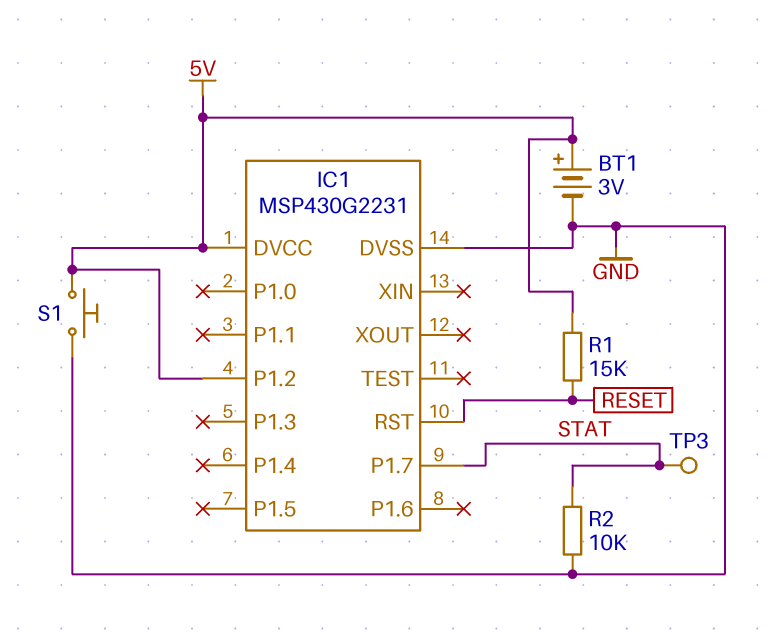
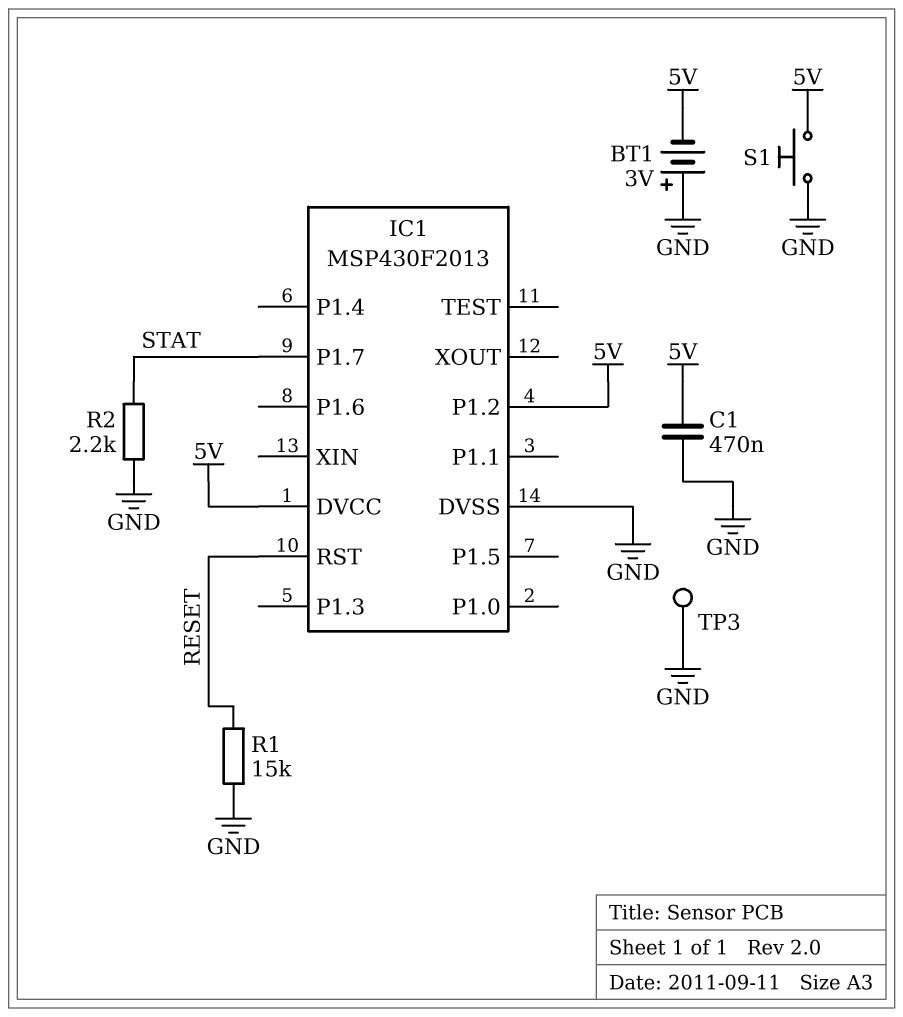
BT1: 3V (plus 5V, minus GND) -> 3V (plus GND, minus 5V)
C1: none -> 470nF (5V, GND)
IC1: MSP430G2231 -> MSP430F2013
R1: 15k (5V, RESET) -> 15k (GND, RESET)
R2: 10k (GND, STAT) -> 2.2k (GND, STAT)
TP3: test point (STAT) -> test point (GND)

